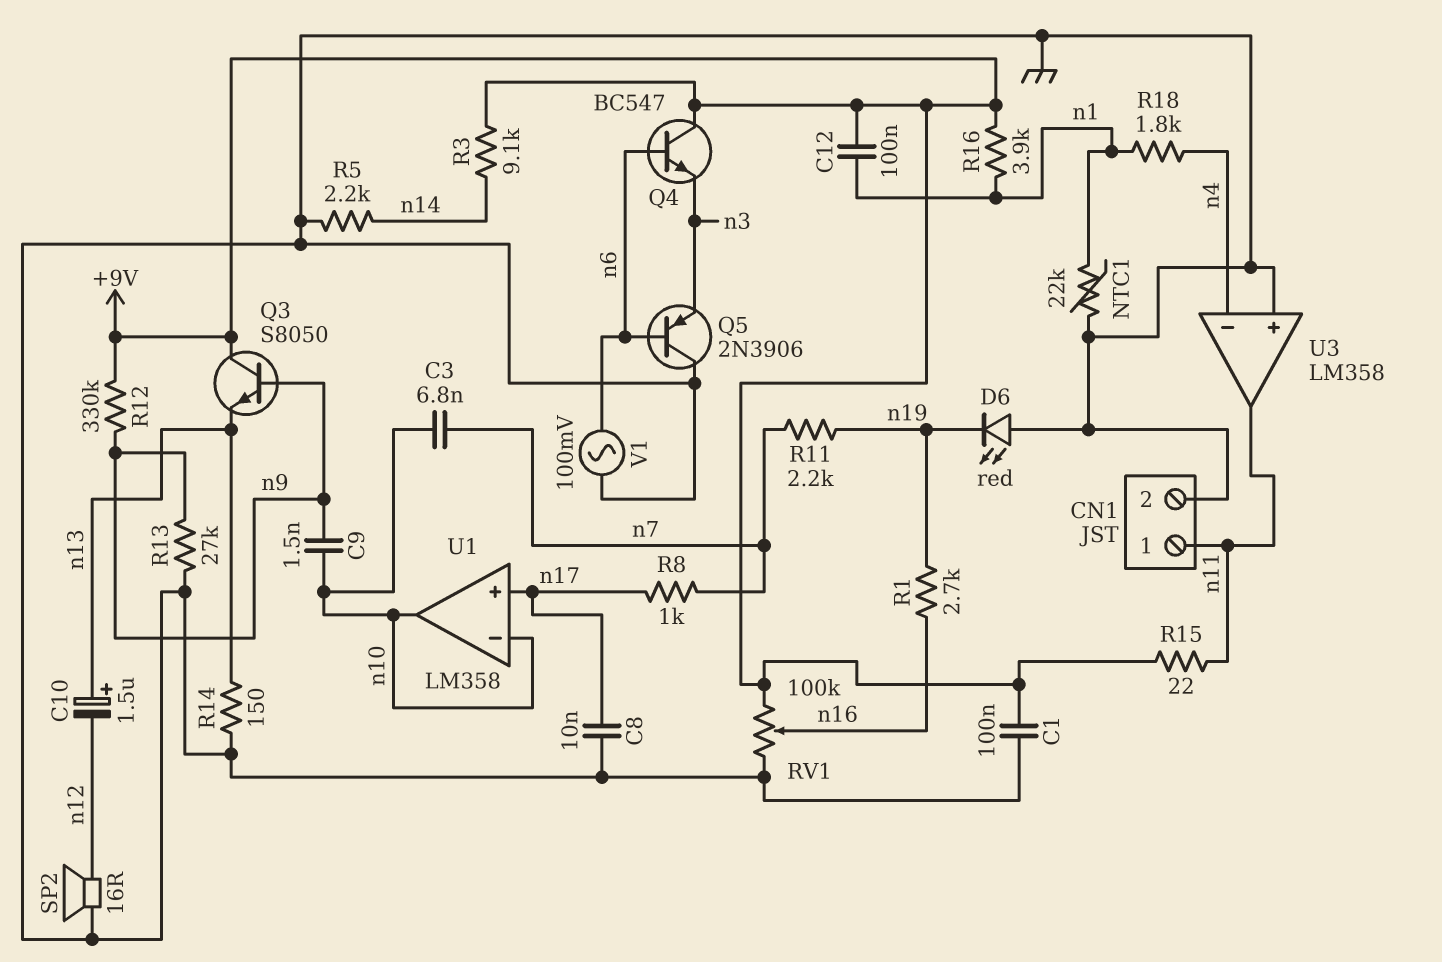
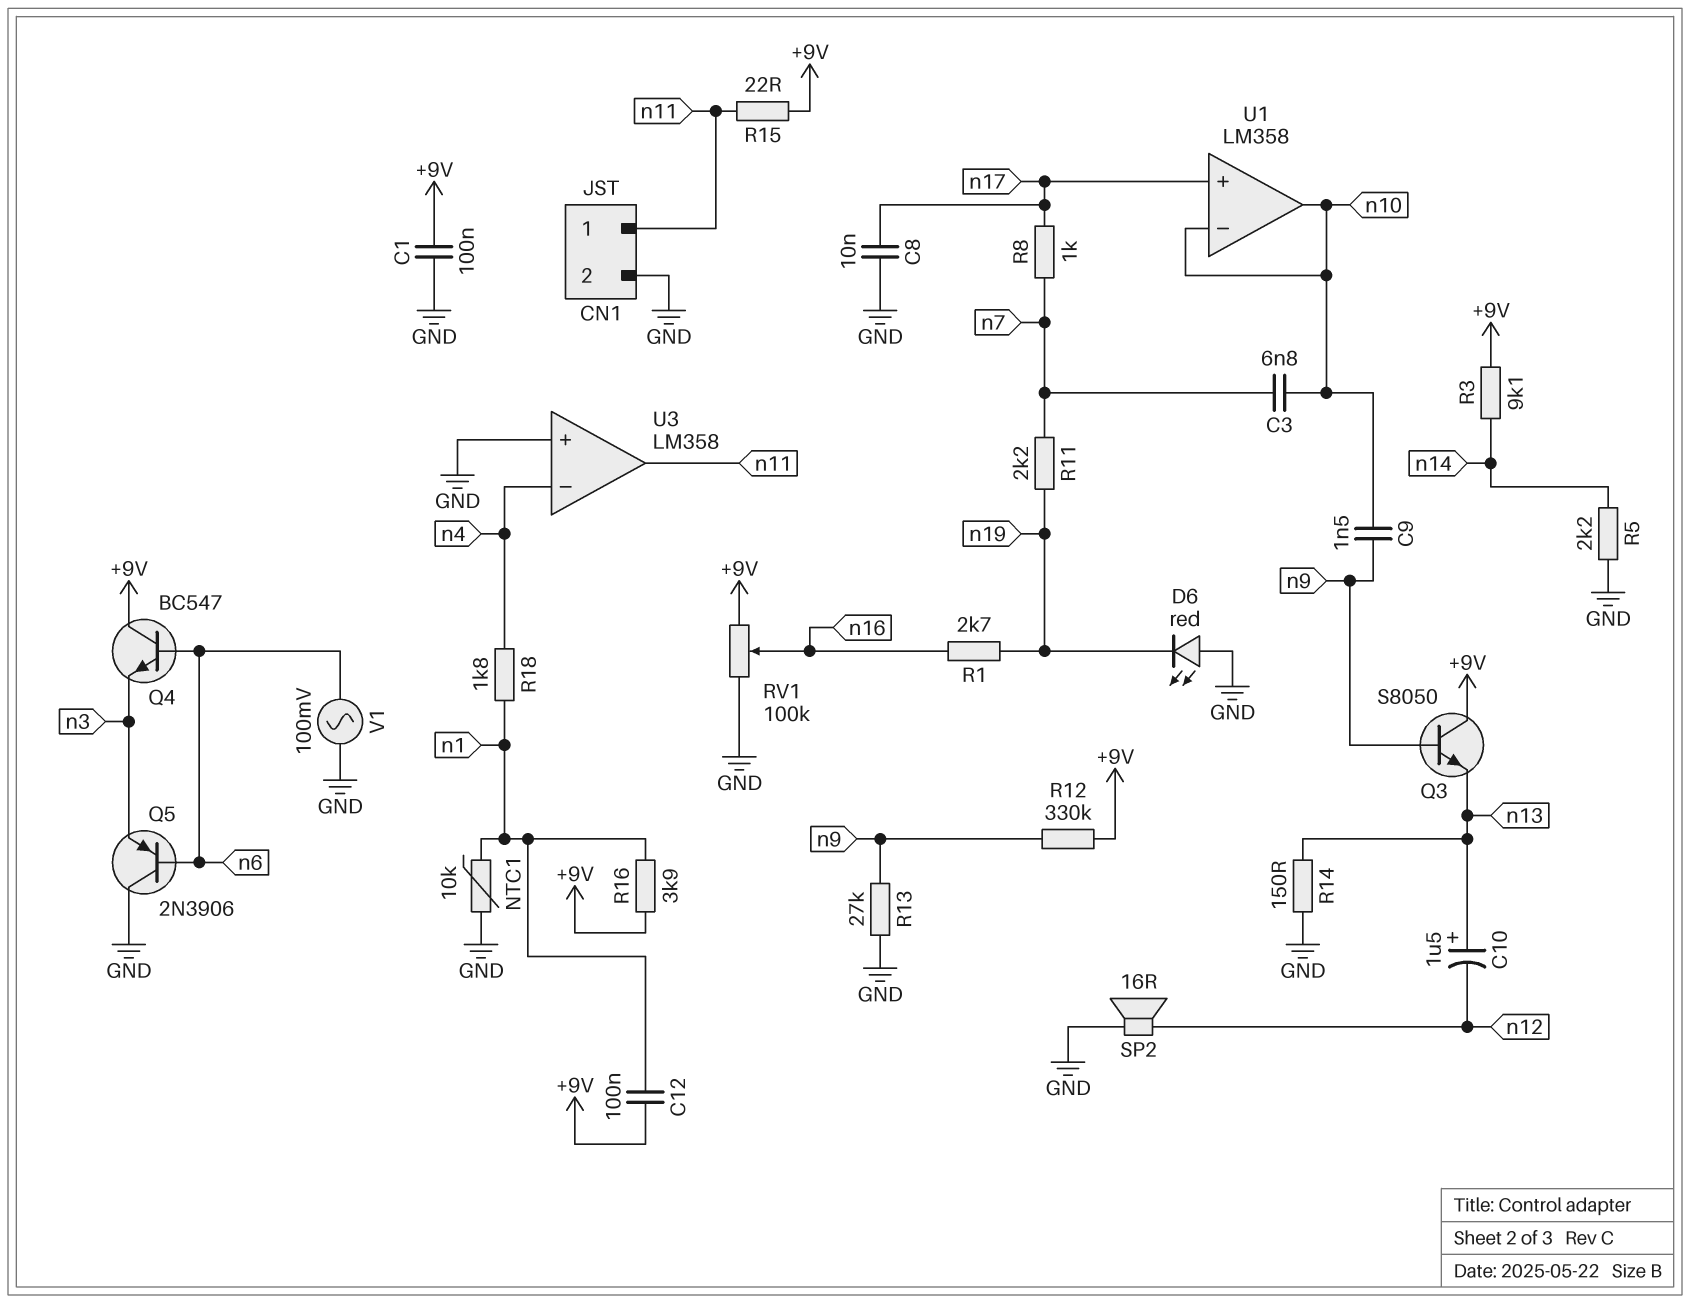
NTC1: 22k (GND, n1) -> 10k (GND, n1)

